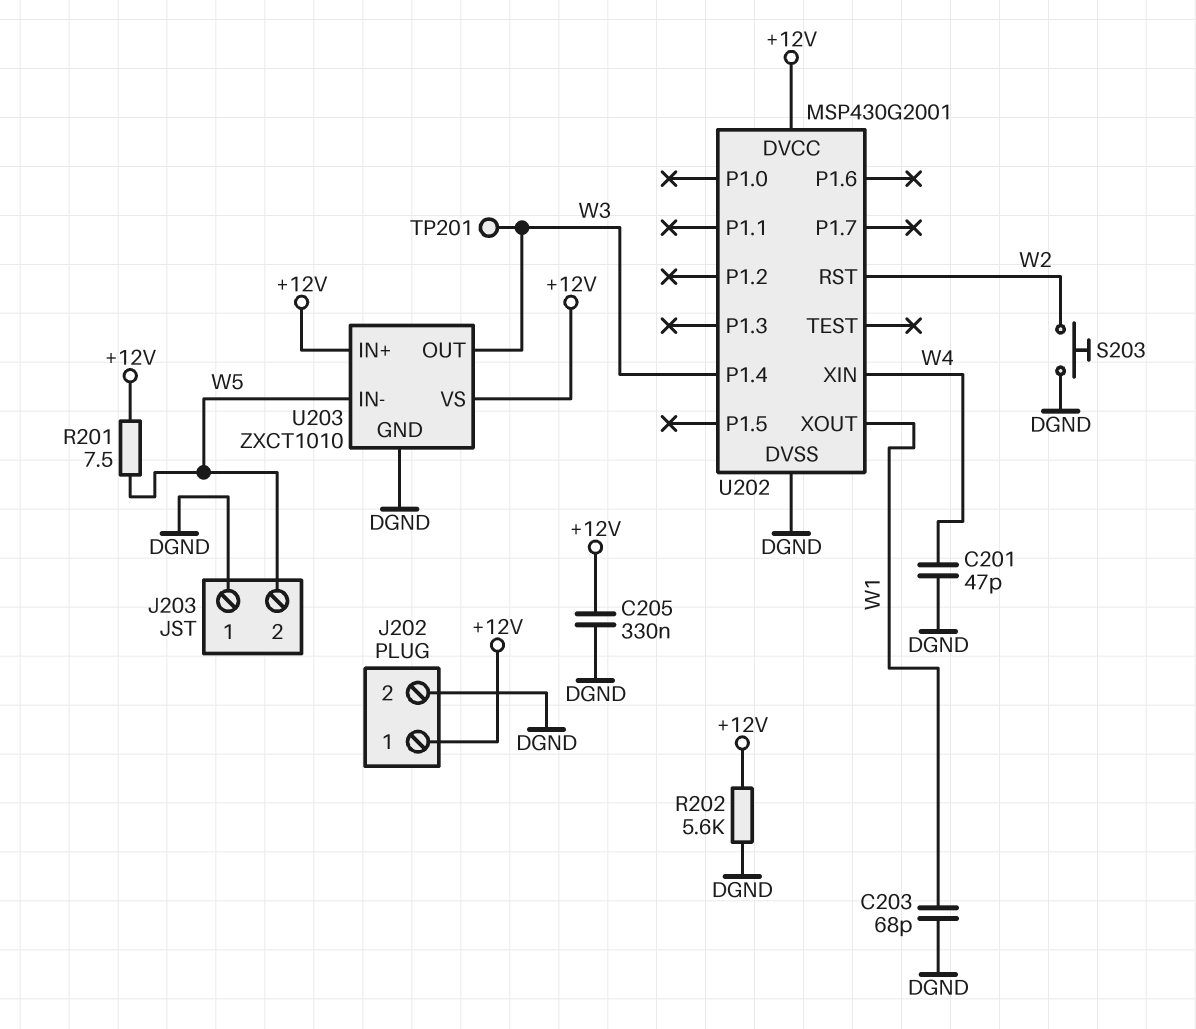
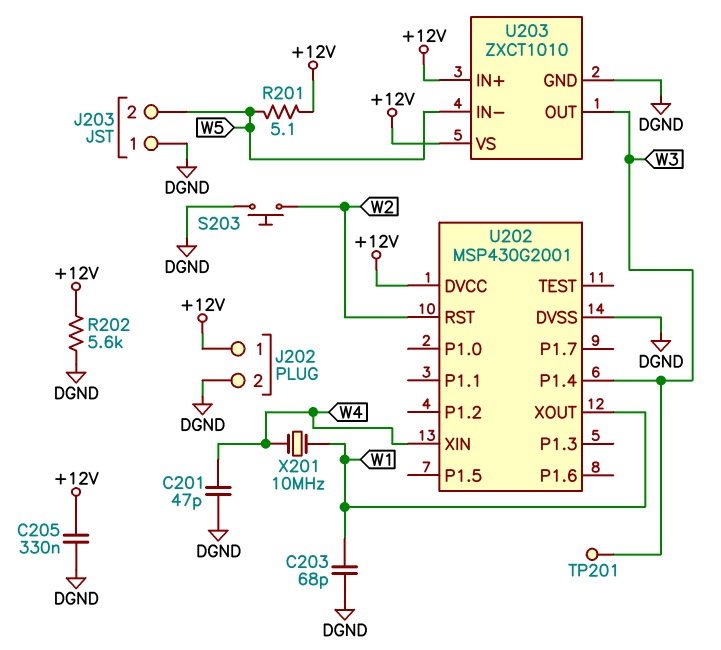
R201: 7.5 (+12V, W5) -> 5.1 (+12V, W5)
X201: none -> 10MHz (W1, W4)

